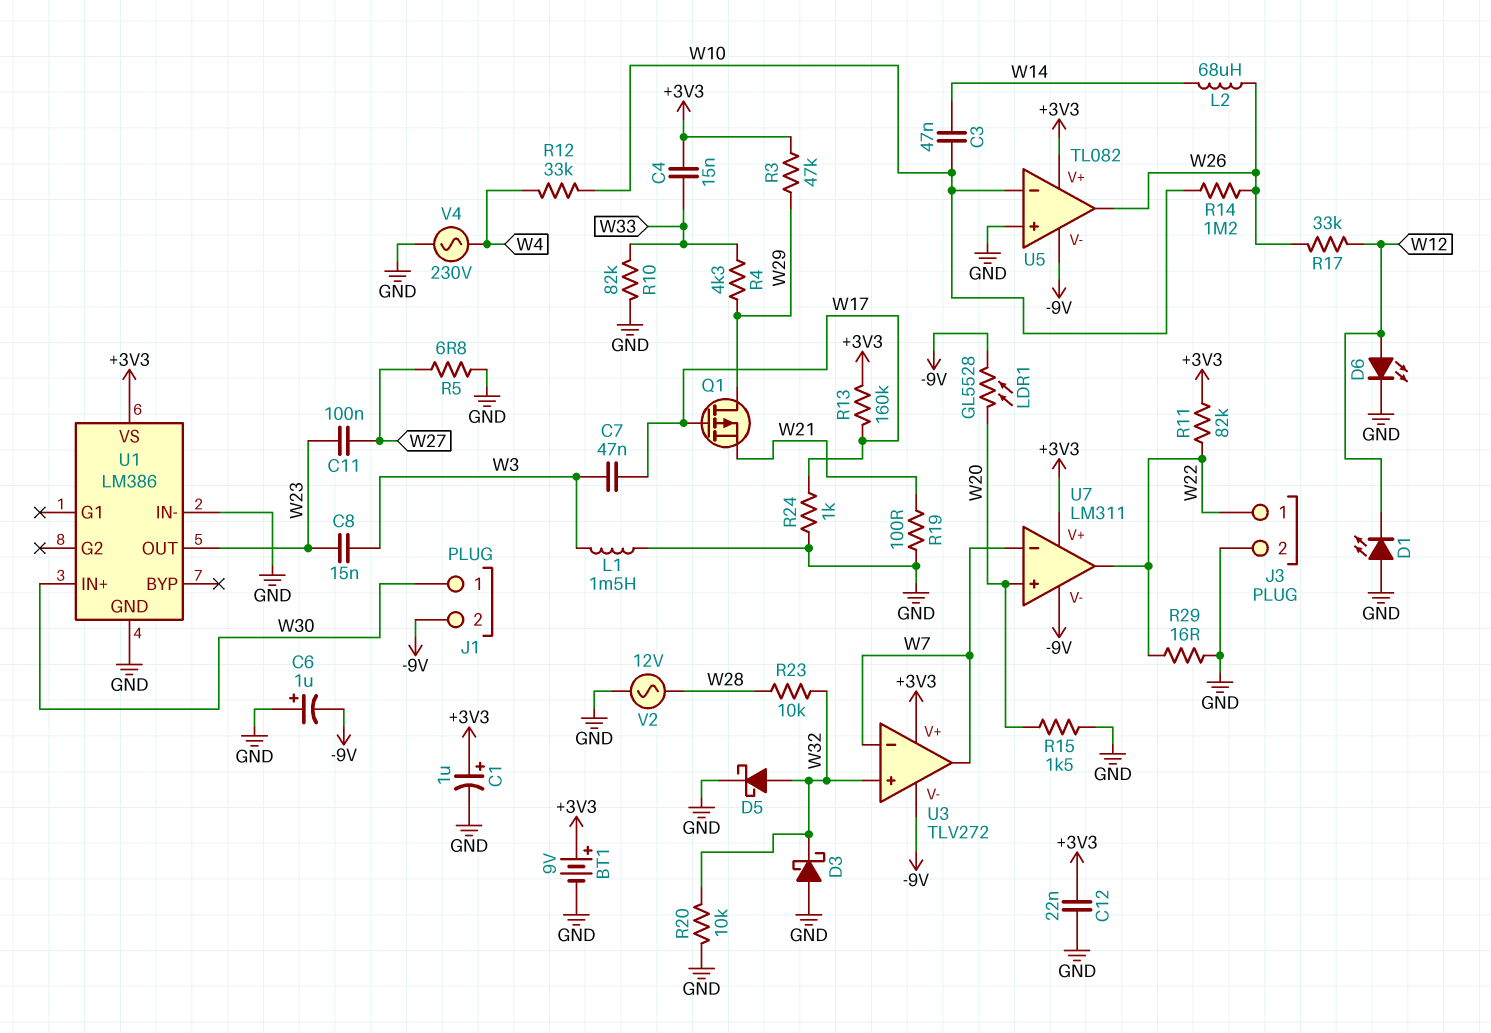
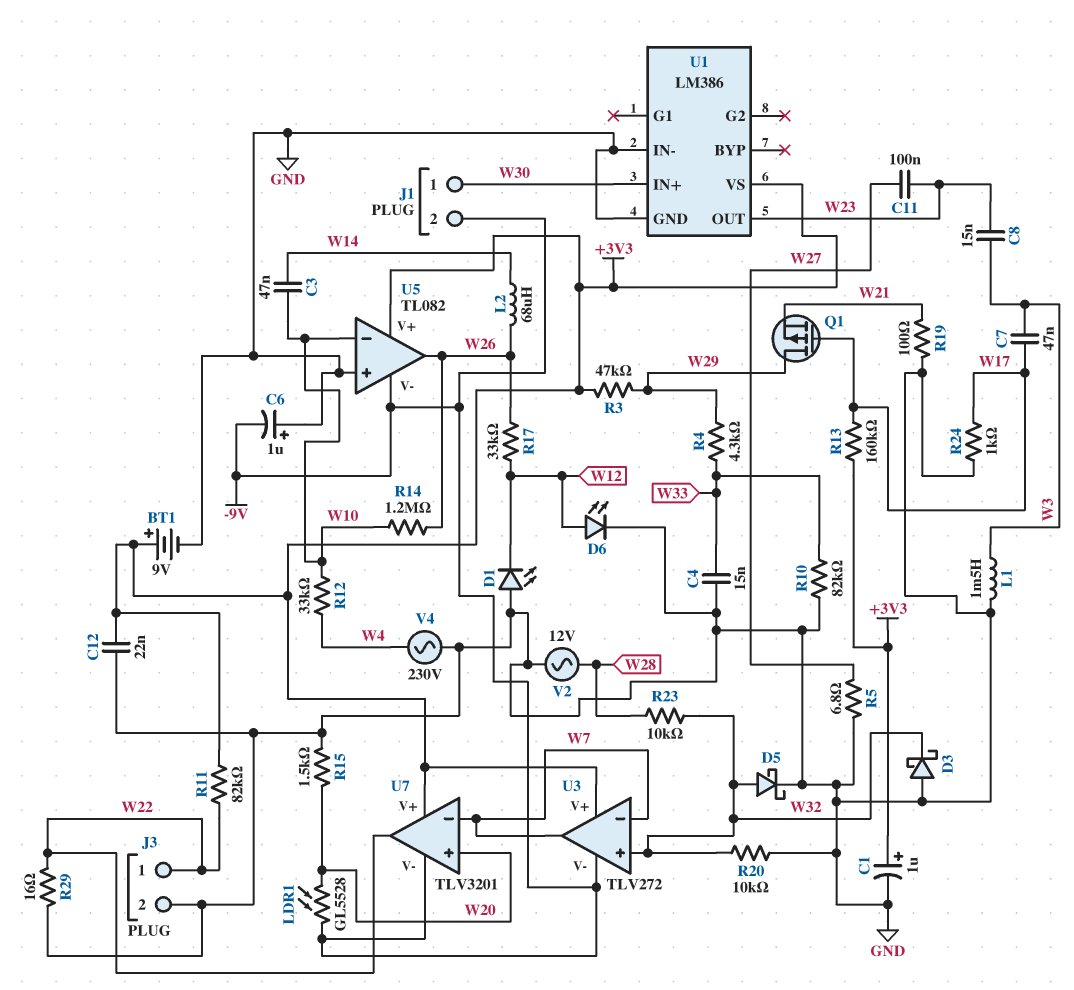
C4: 15nF (+3V3, W33) -> 15nF (GND, W33)
U7: LM311 -> TLV3201

